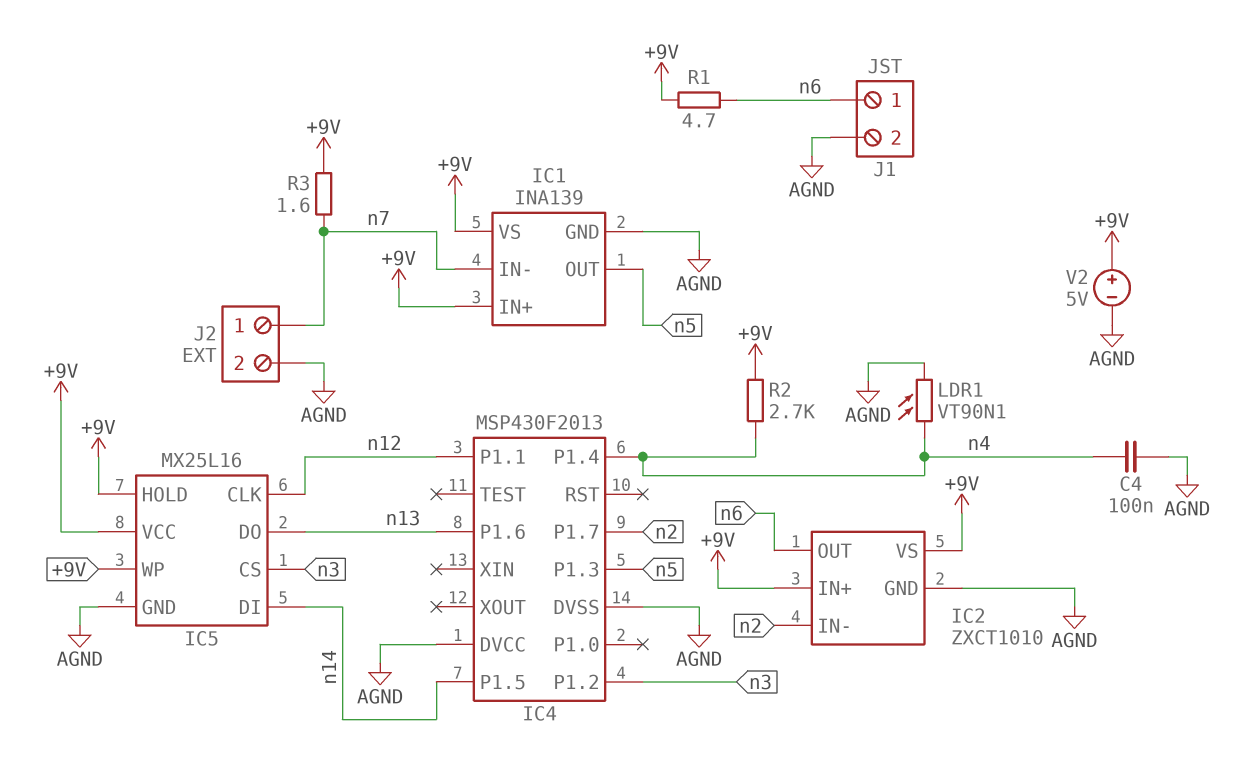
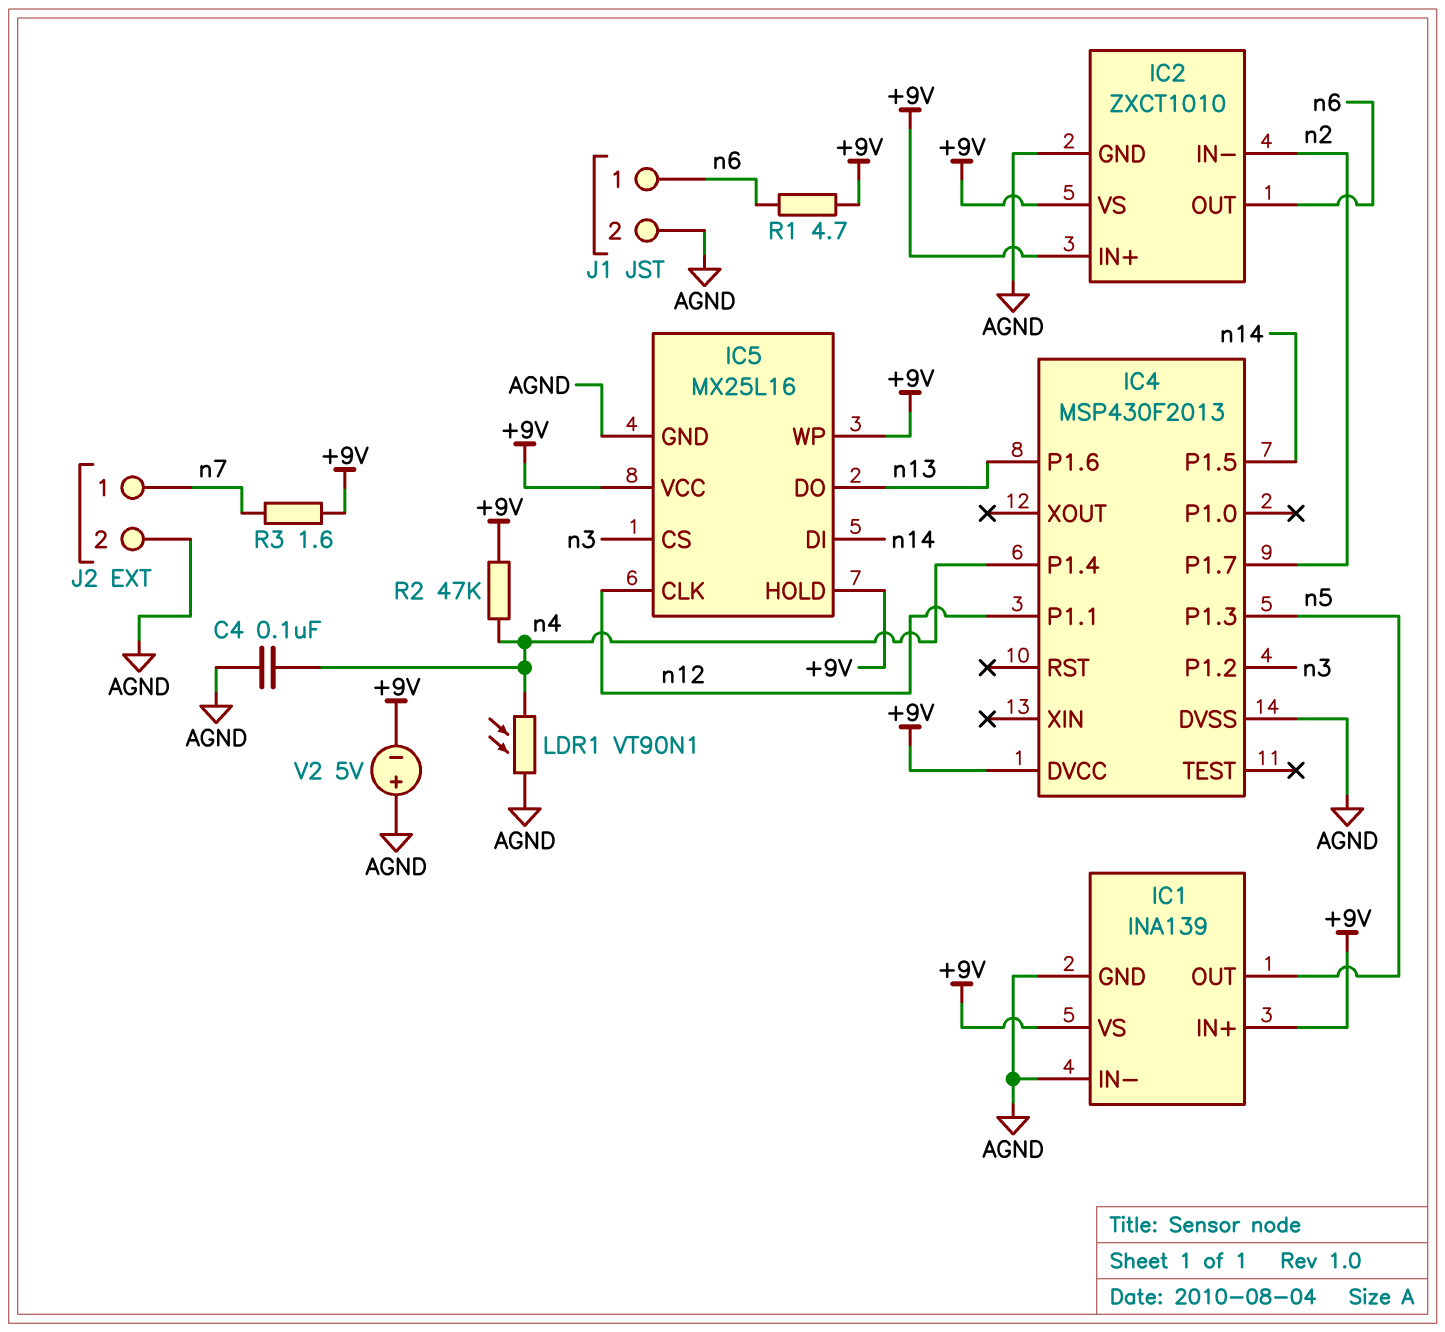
IC1 pin IN-: n7 -> AGND
IC4 pin DVCC: AGND -> +9V
R2: 2.7k (+9V, n4) -> 47k (+9V, n4)
V2: 5V (plus +9V, minus AGND) -> 5V (plus AGND, minus +9V)

